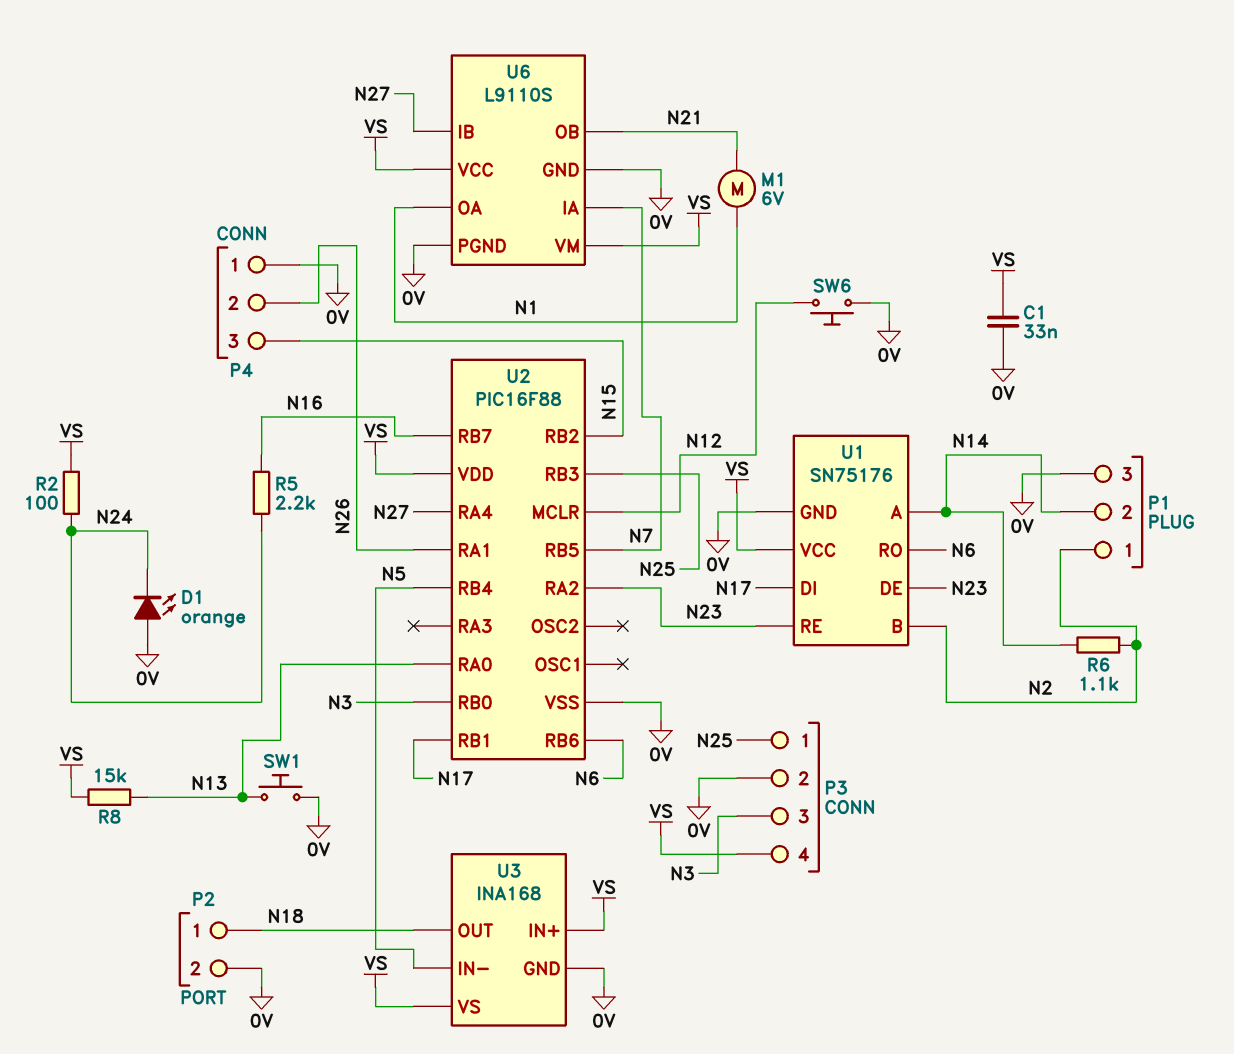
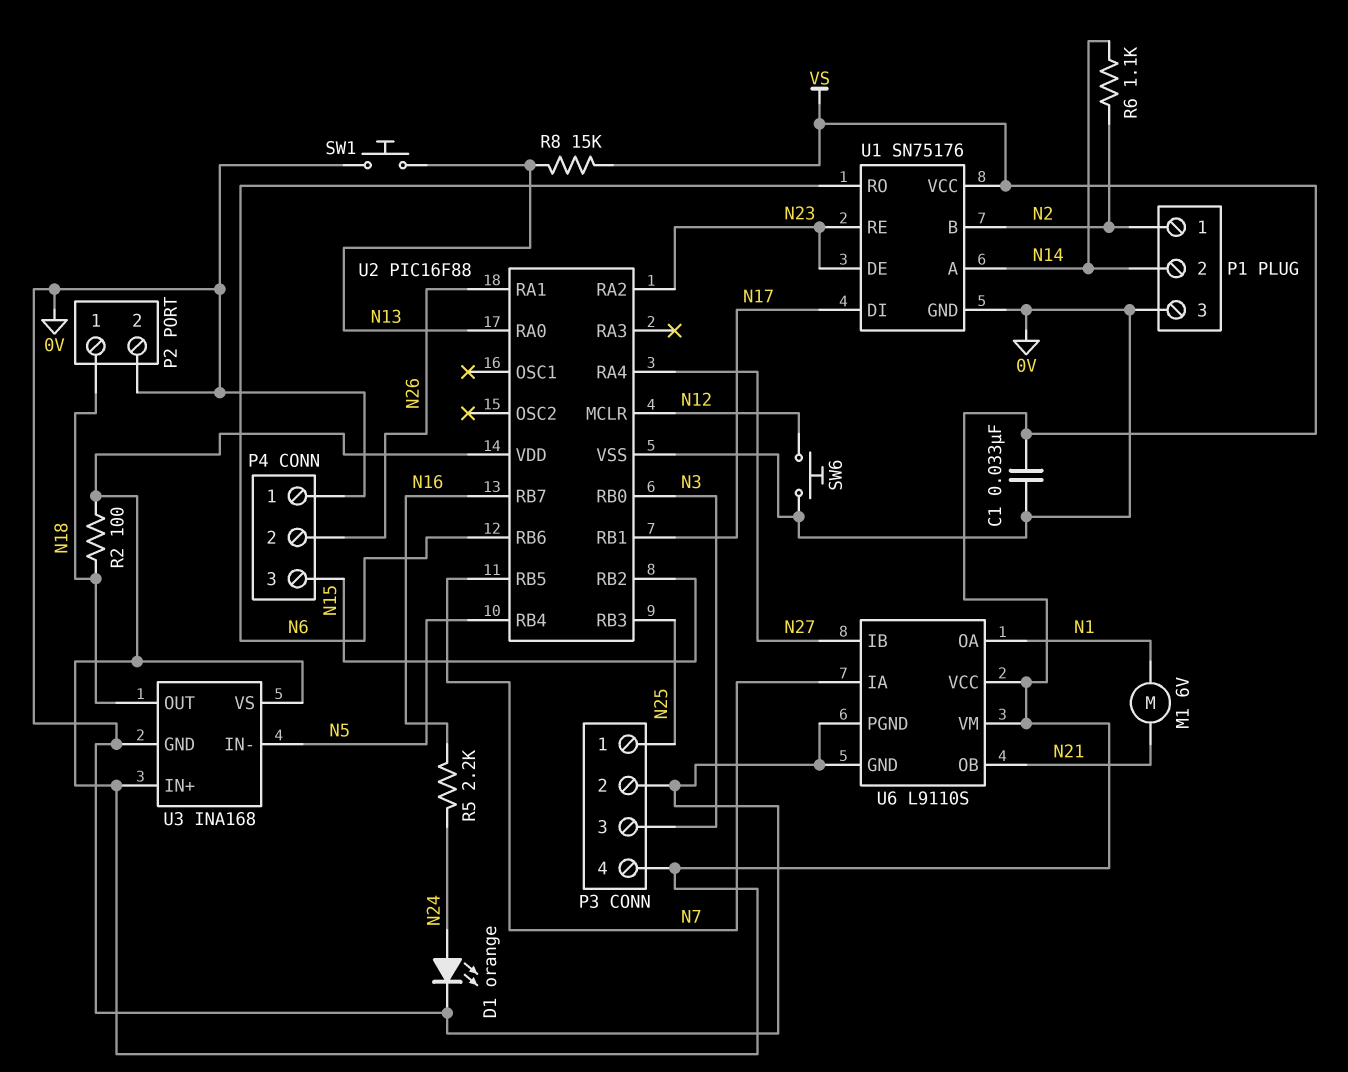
D1: LED orange (A 0V, K N24) -> LED orange (A N24, K 0V)
R2: 100 (N24, VS) -> 100 (N18, VS)

